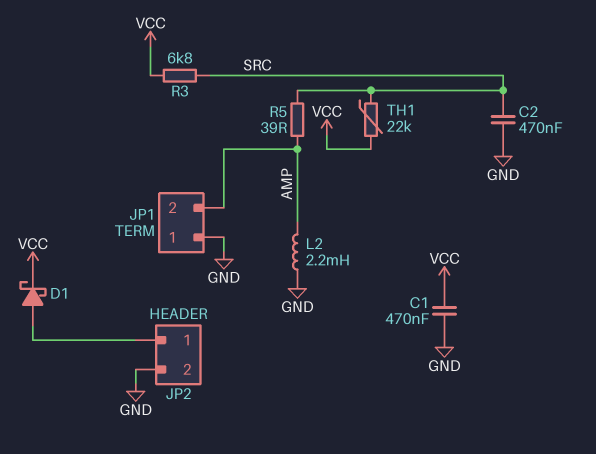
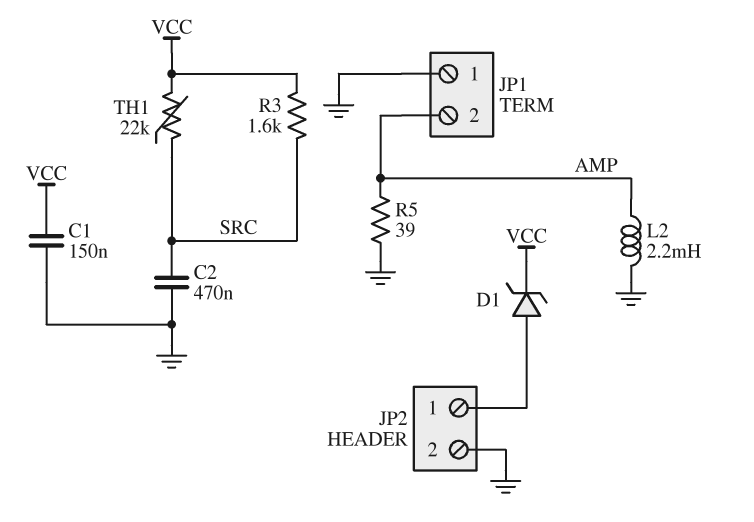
C1: 470nF (GND, VCC) -> 150nF (GND, VCC)
D1: schottky (A JP2/1, K VCC) -> zener (A JP2/1, K VCC)
R3: 6.8k (SRC, VCC) -> 1.6k (SRC, VCC)
R5: 39 (AMP, SRC) -> 39 (AMP, GND)

